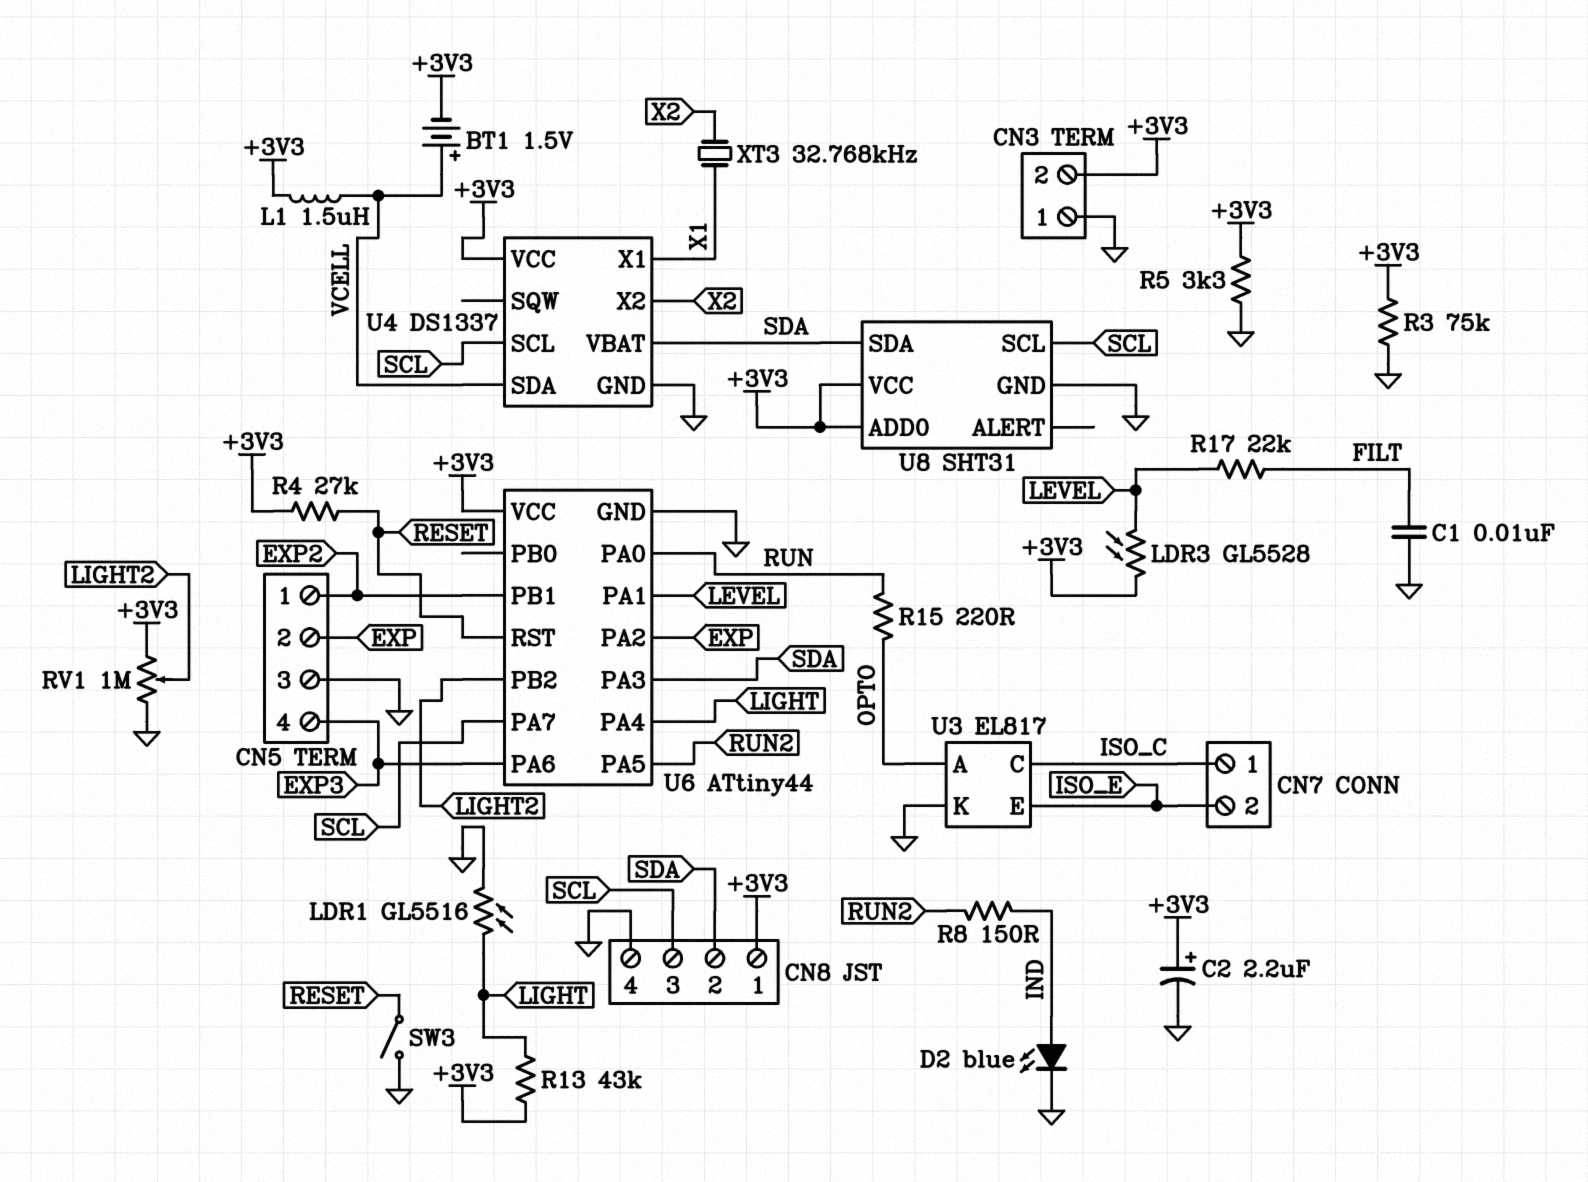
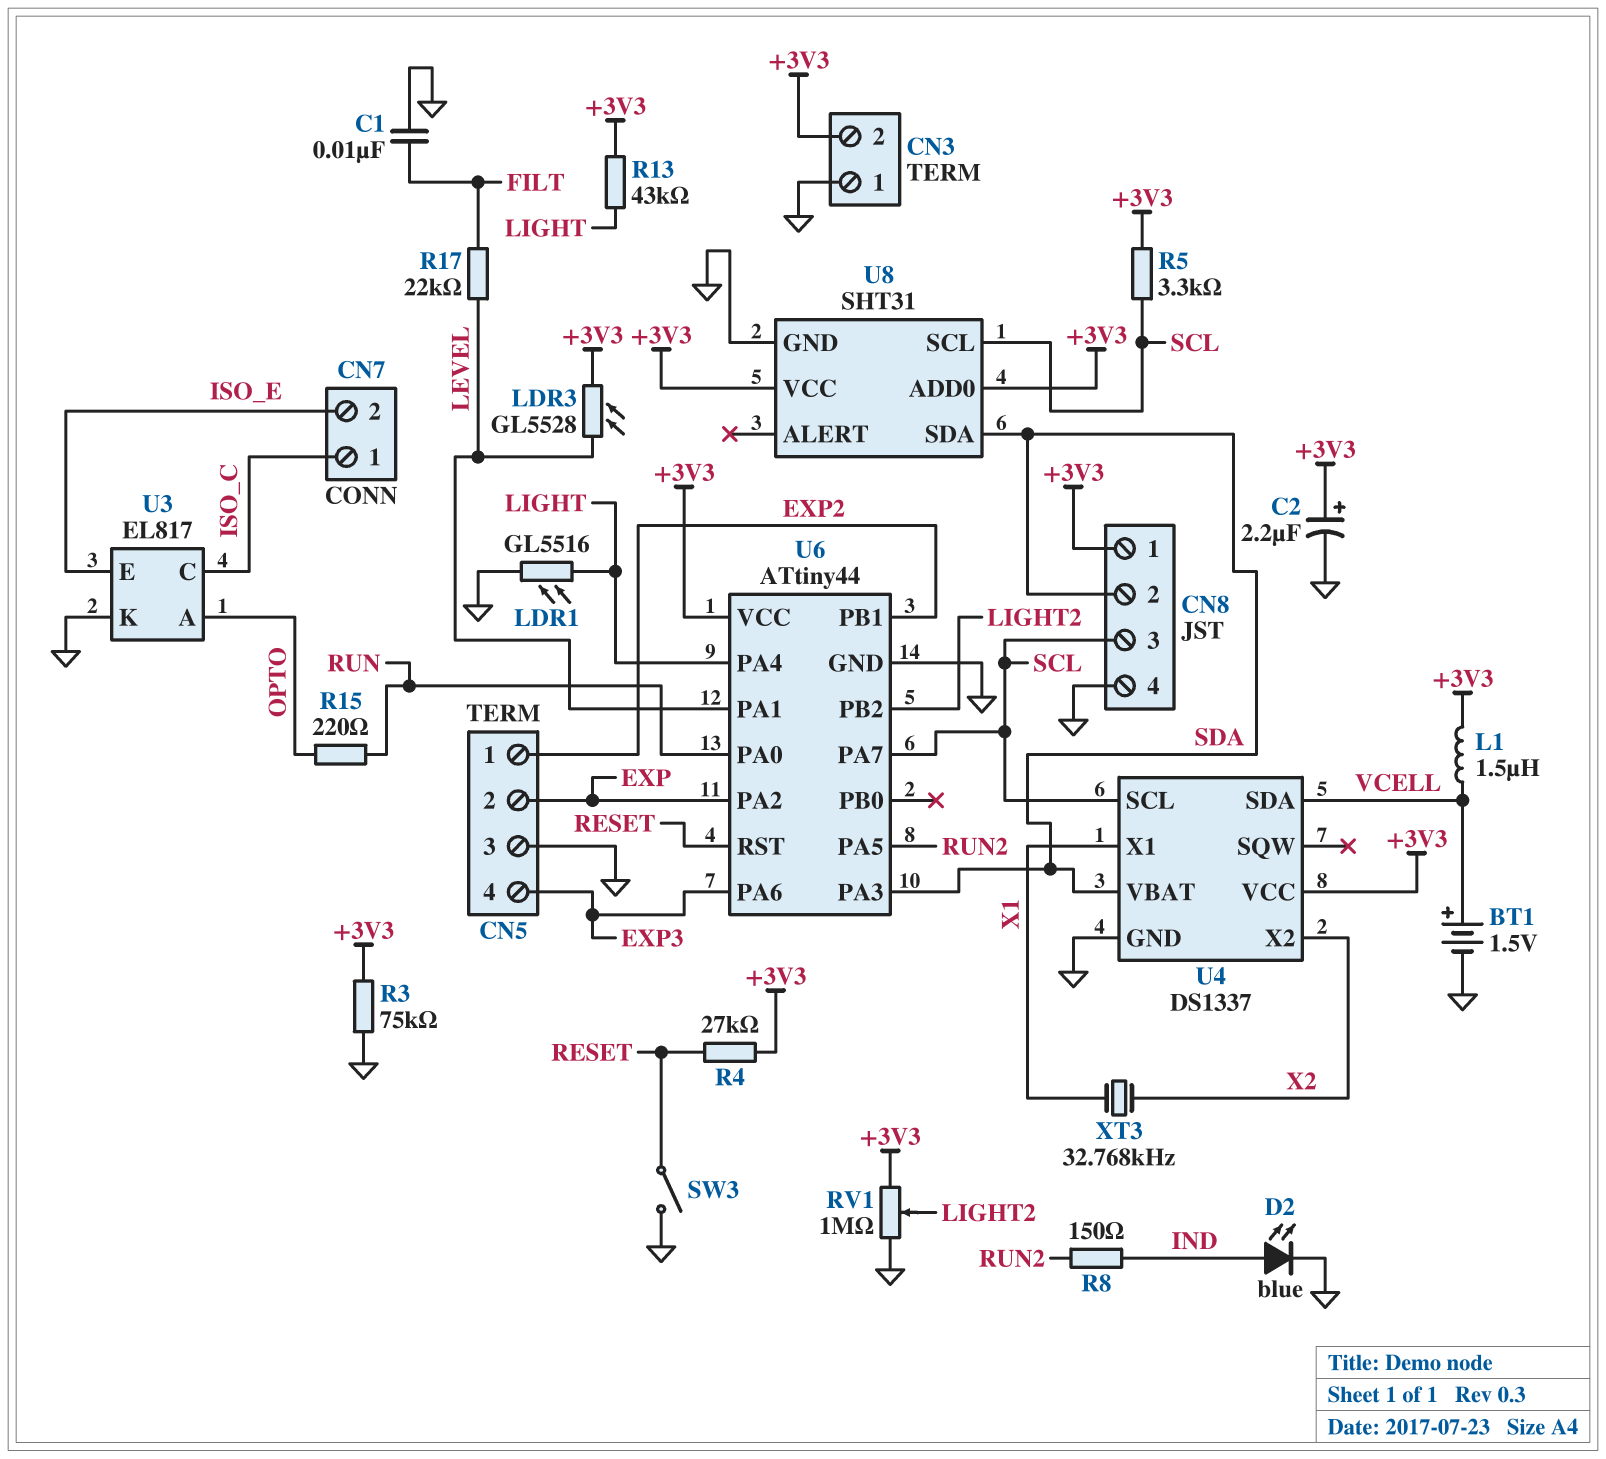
BT1: 1.5V (plus VCELL, minus +3V3) -> 1.5V (plus VCELL, minus GND)
R5: 3.3k (+3V3, GND) -> 3.3k (+3V3, SCL)

